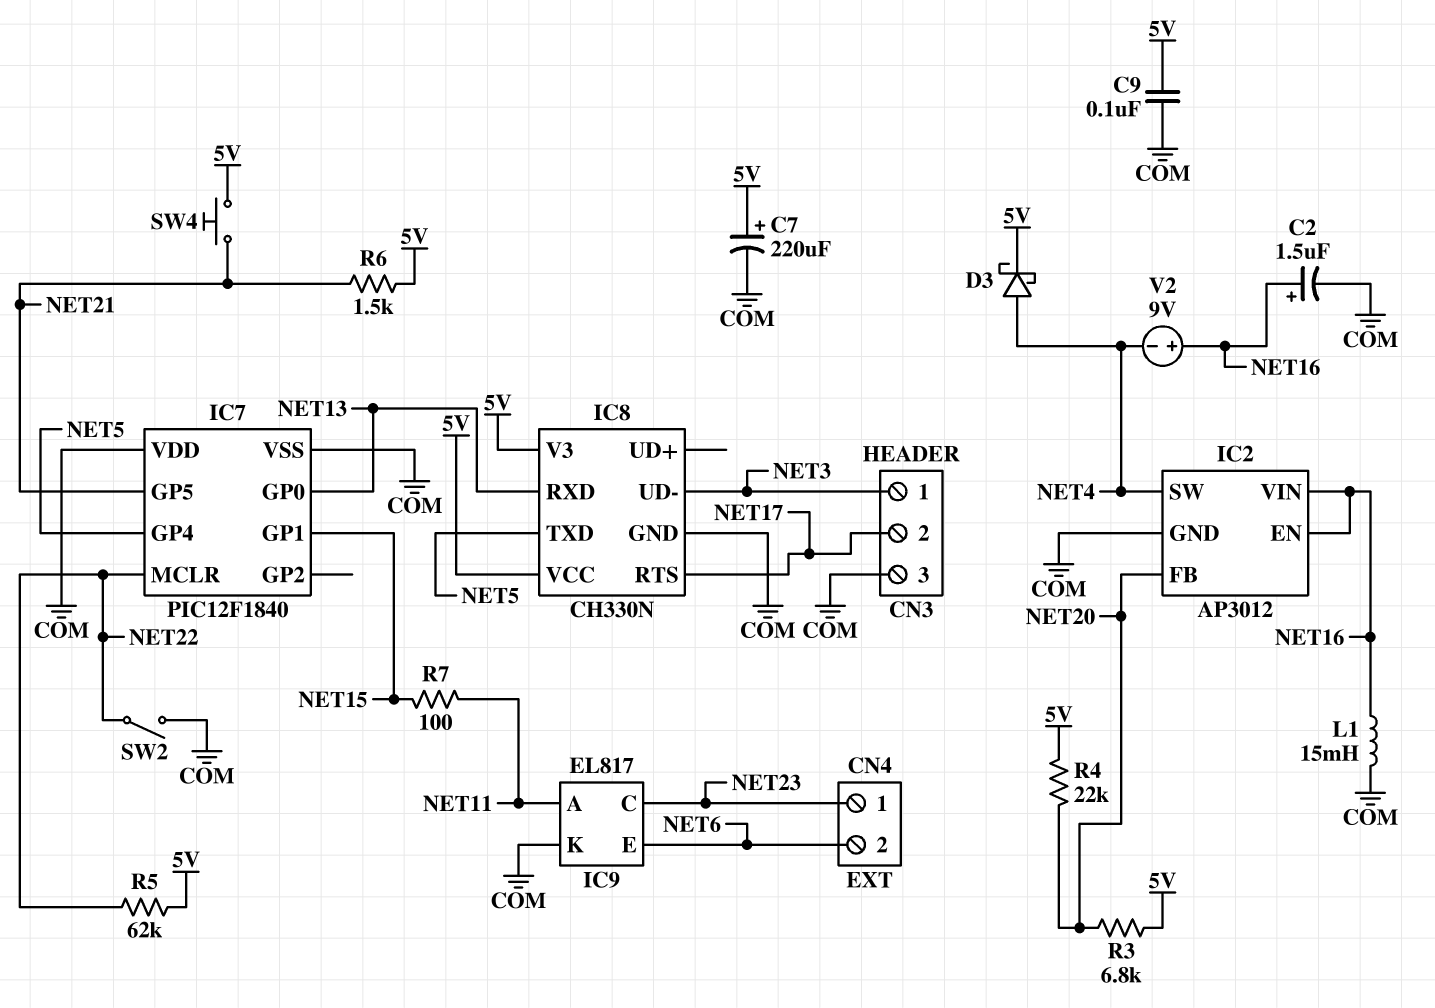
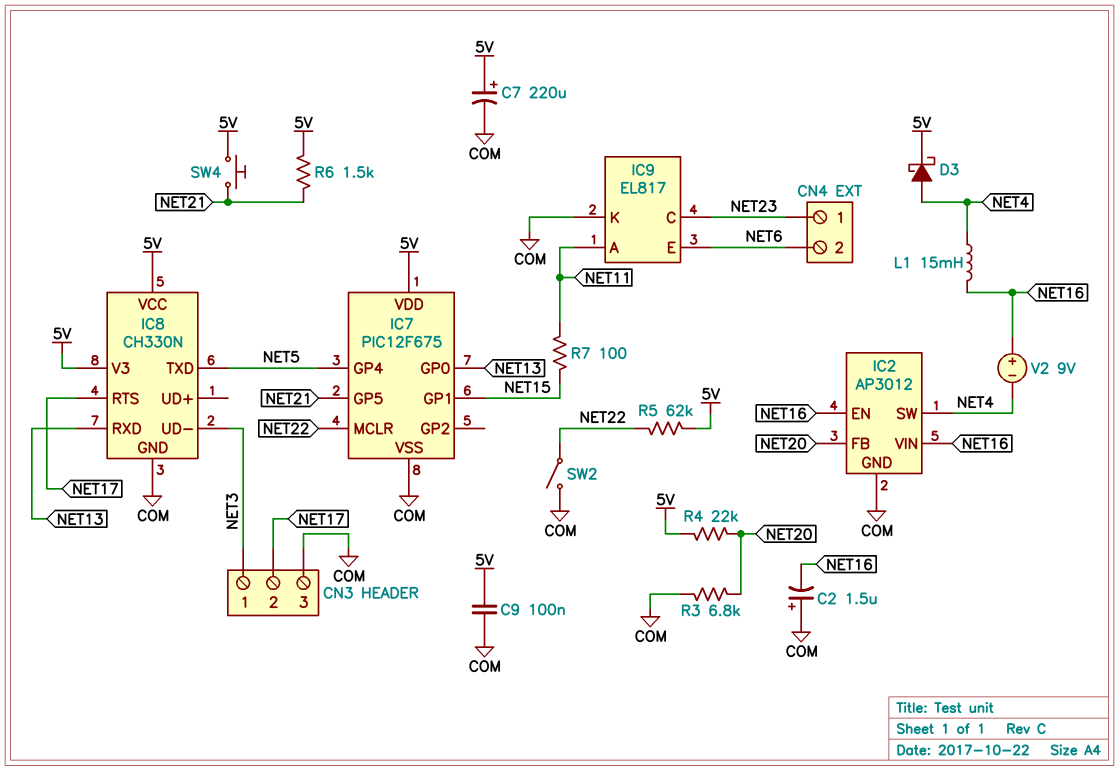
C2: 1.5uF (plus NET16, minus COM) -> 1.5uF (plus COM, minus NET16)
IC7: PIC12F1840 -> PIC12F675
IC7 pin VDD: COM -> 5V
L1: 15mH (COM, NET16) -> 15mH (NET4, NET16)
R3: 6.8k (5V, NET20) -> 6.8k (COM, NET20)

